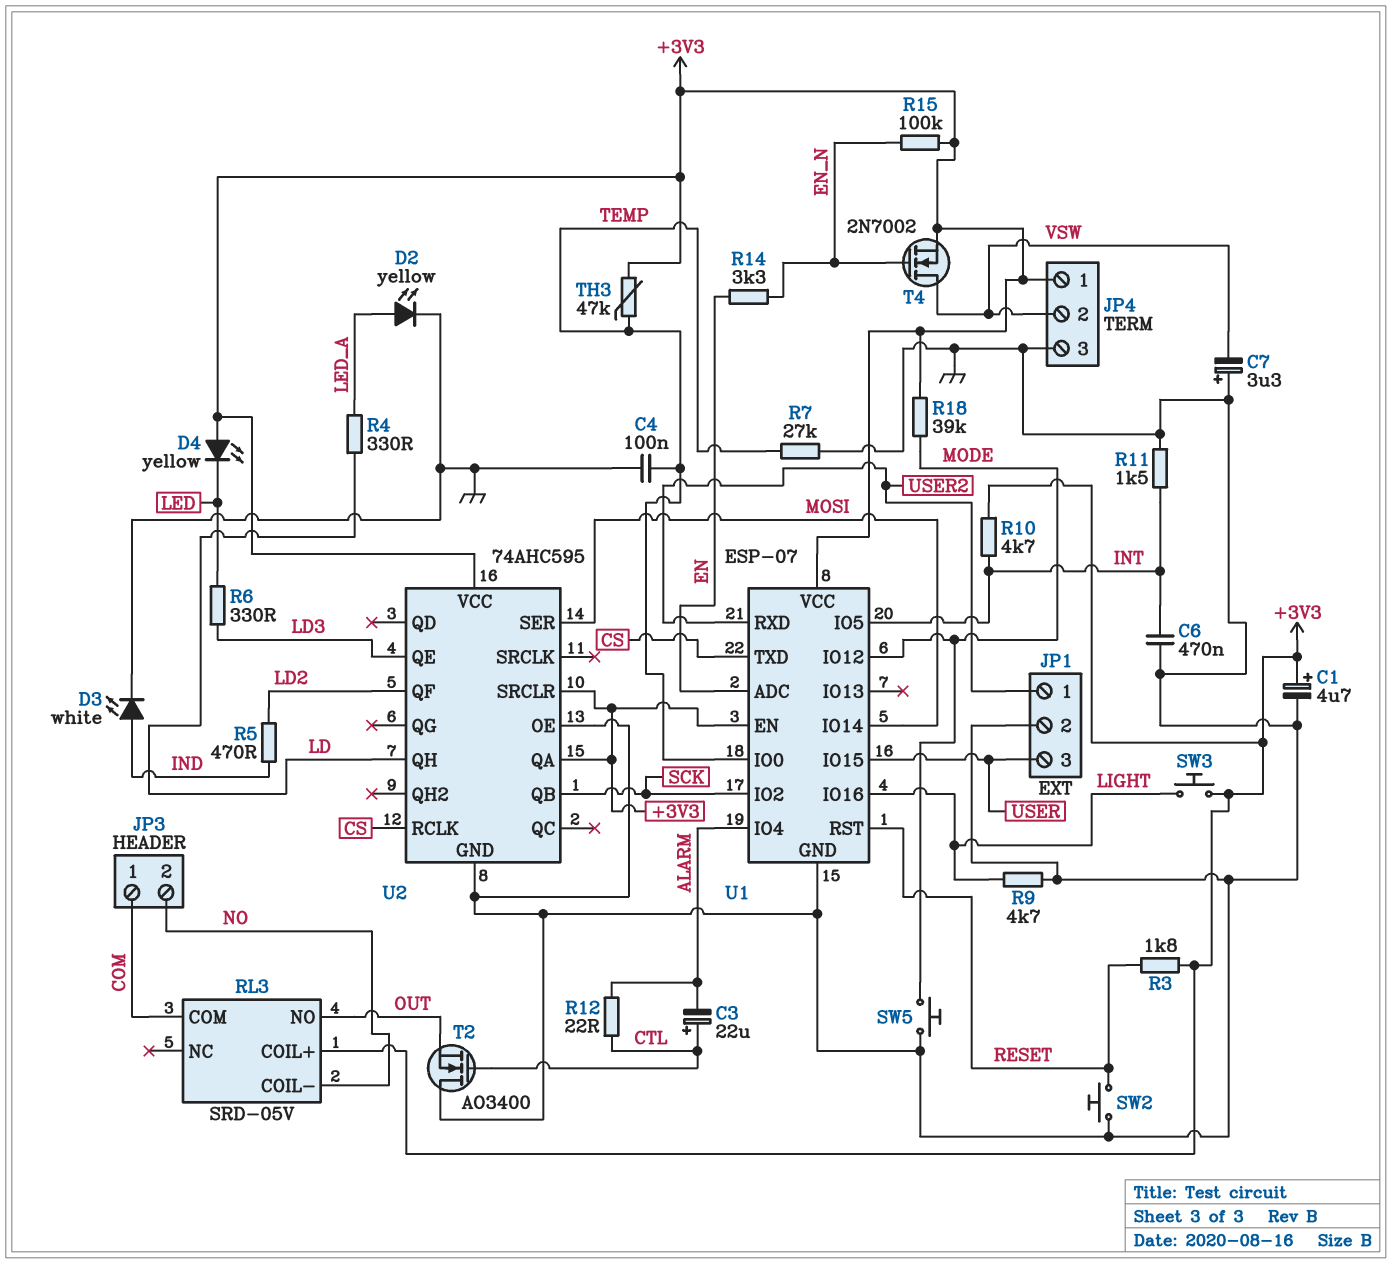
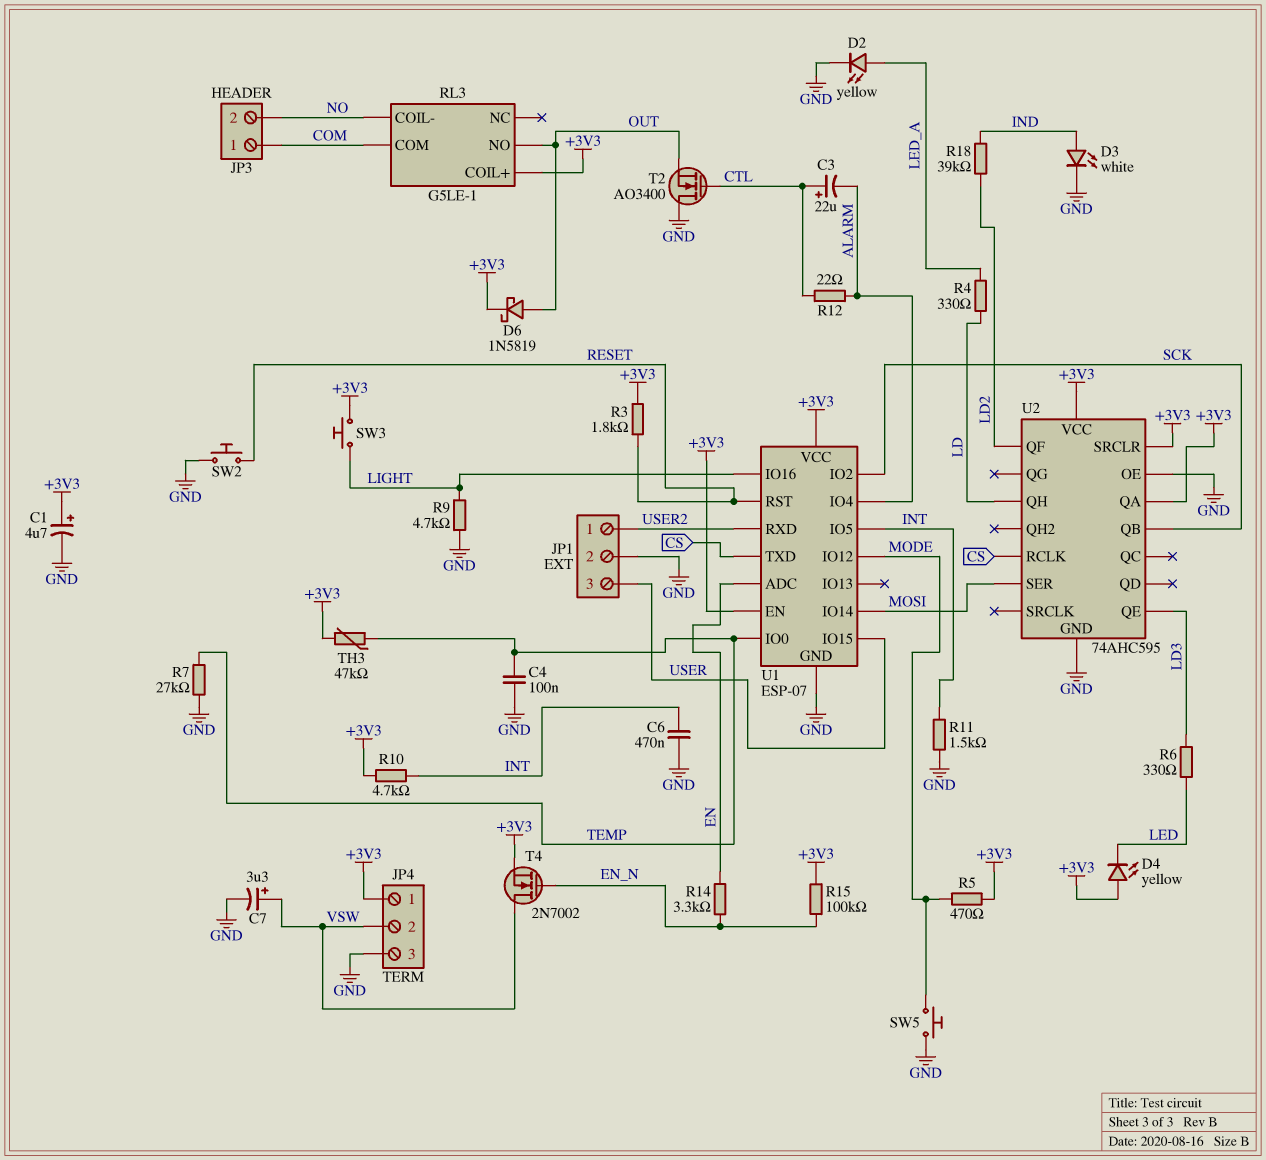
C7: 3.3uF (plus GND, minus VSW) -> 3.3uF (plus VSW, minus GND)
D6: none -> schottky 1N5819 (A OUT, K +3V3)
R5: 470 (IND, LD2) -> 470 (+3V3, MODE)
R18: 39k (+3V3, MODE) -> 39k (IND, LD2)
RL3: SRD-05V -> G5LE-1

